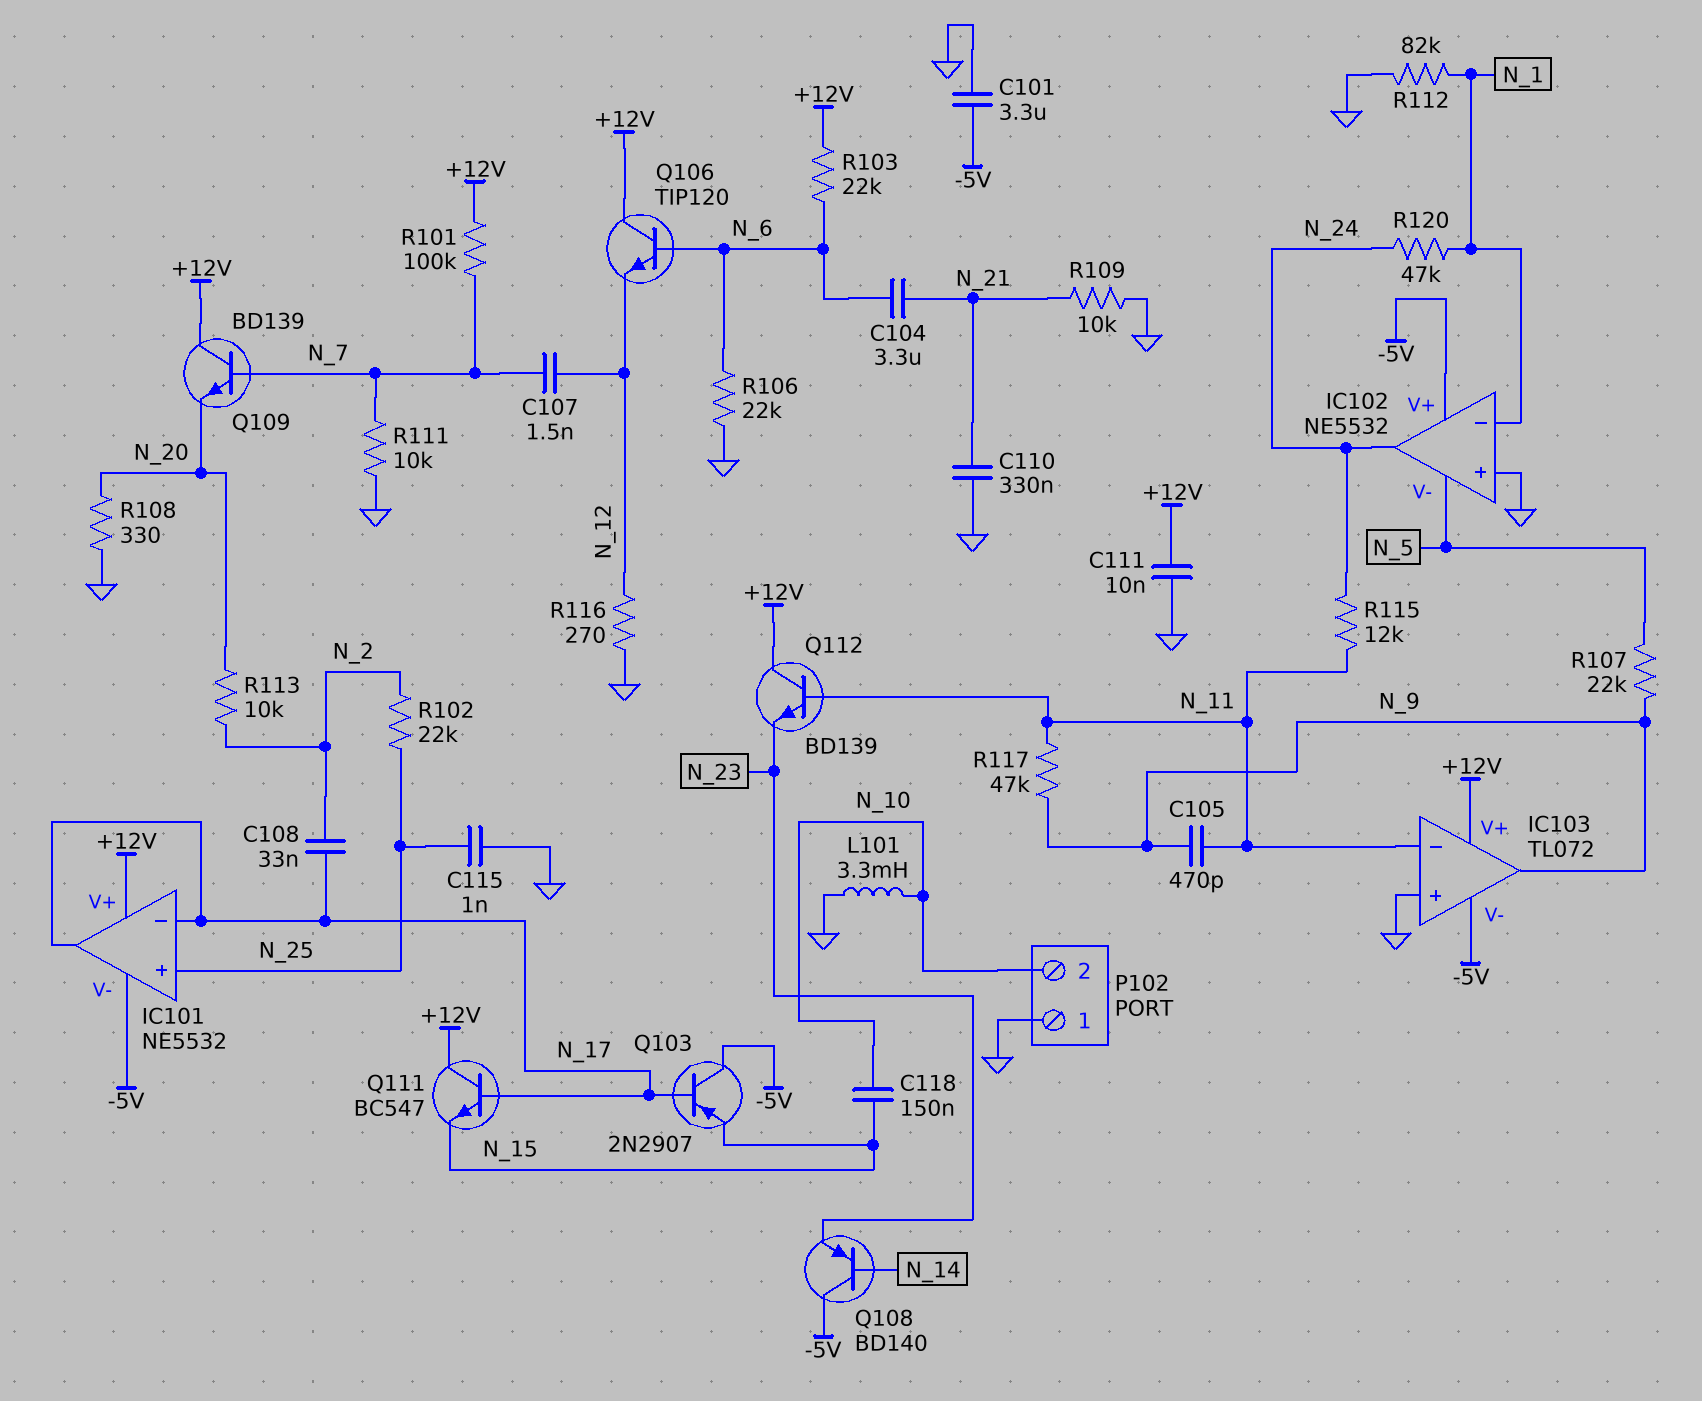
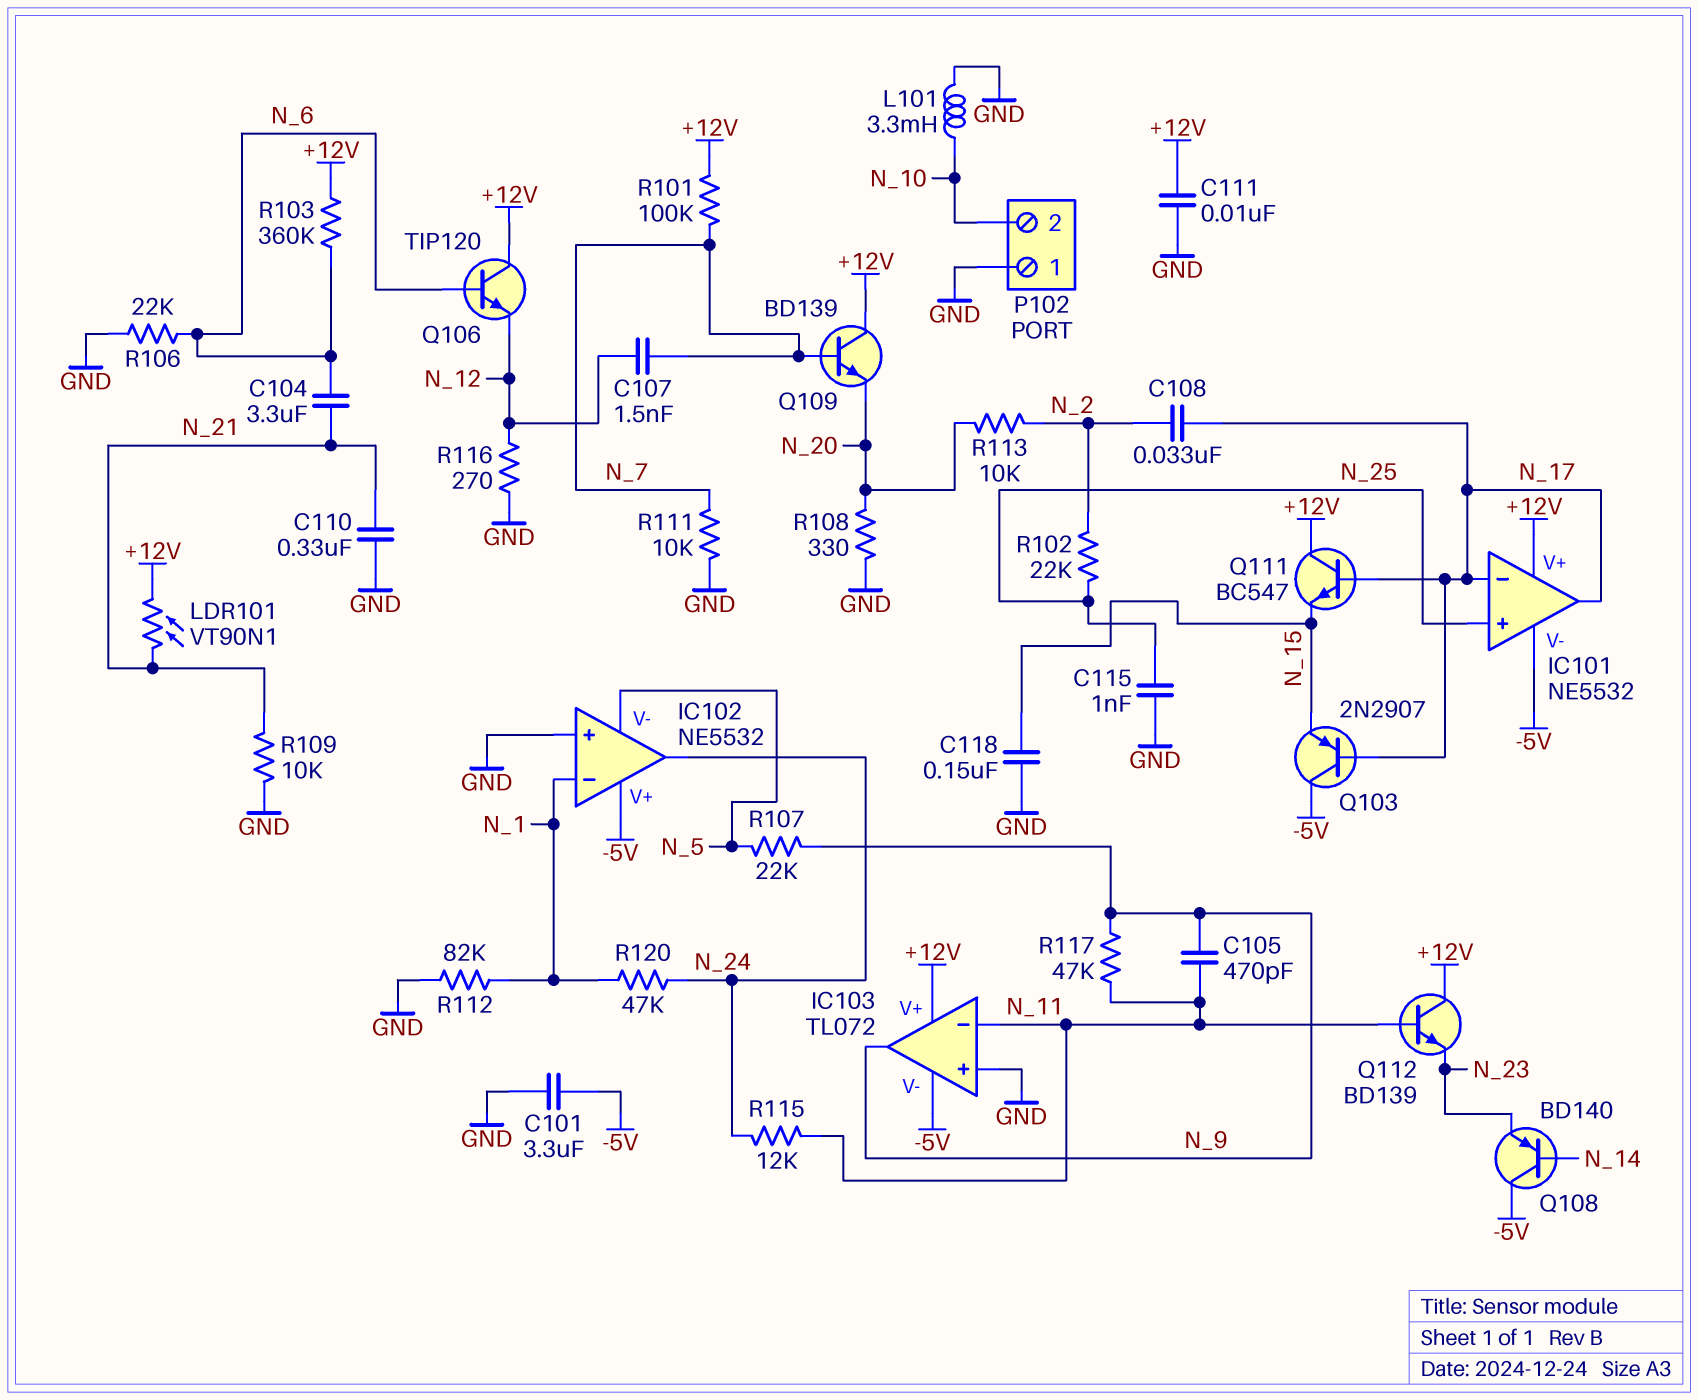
C118: 150nF (N_10, N_15) -> 150nF (GND, N_15)
LDR101: none -> VT90N1 (+12V, N_21)
R103: 22k (+12V, N_6) -> 360k (+12V, N_6)

